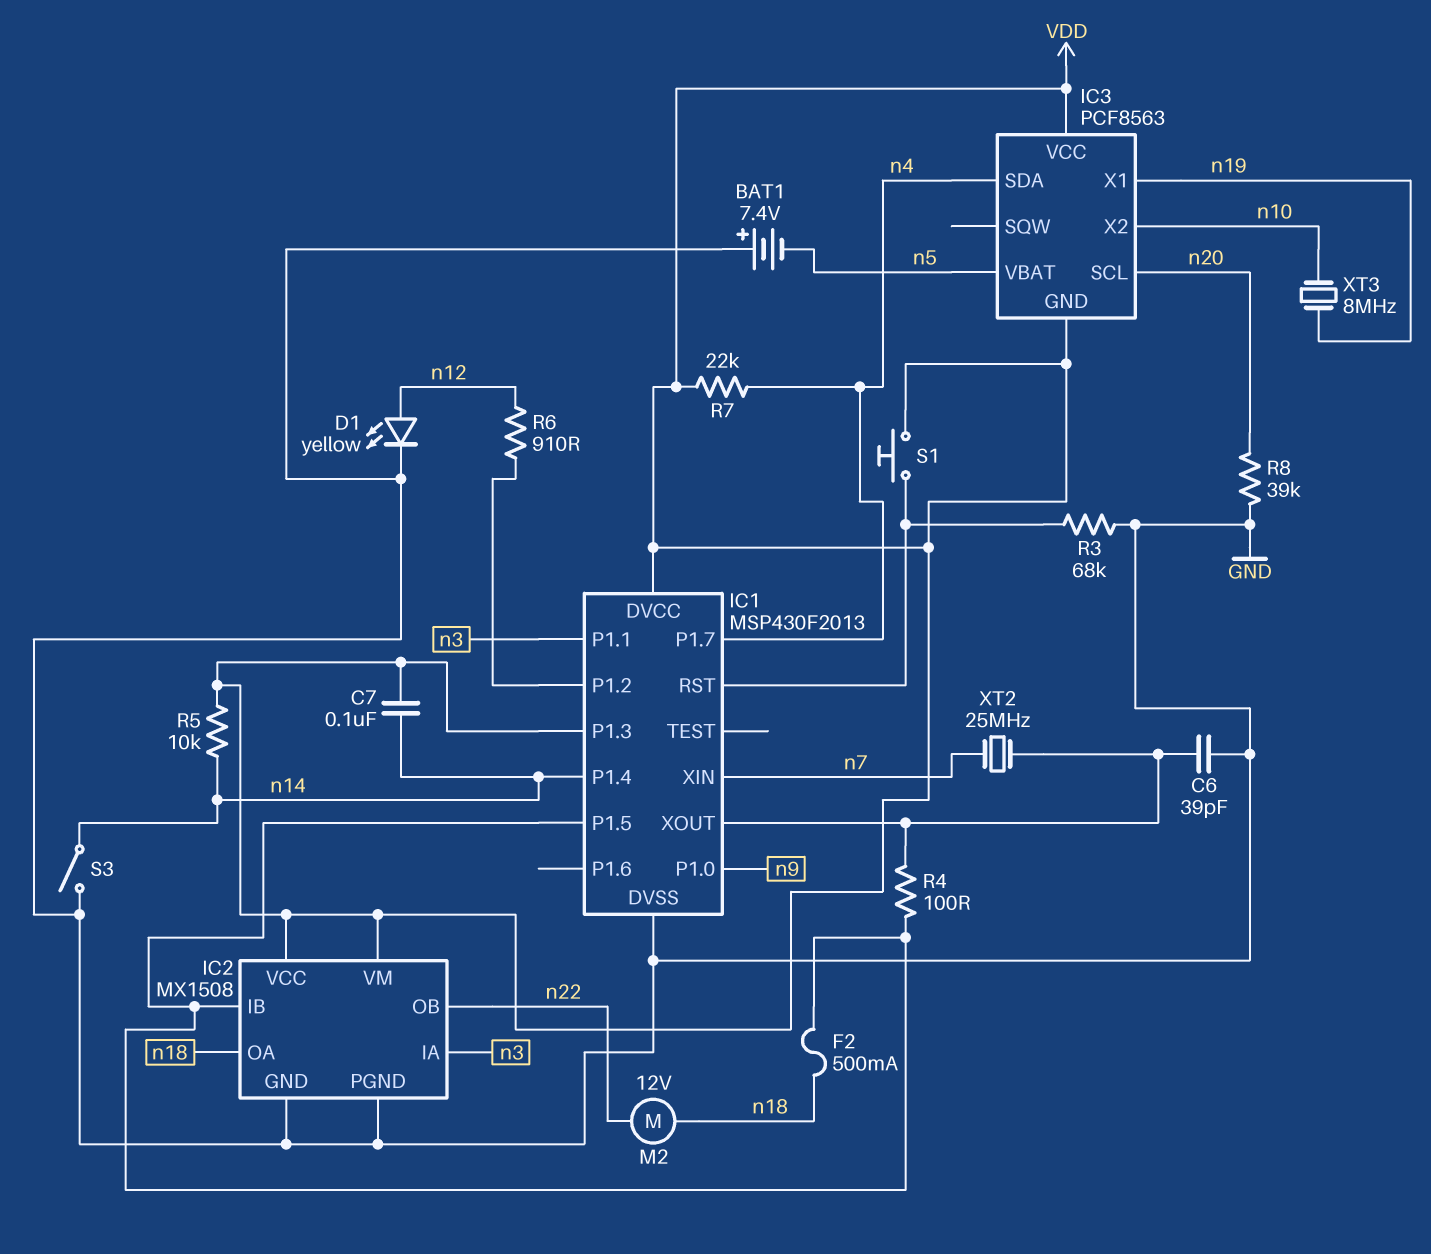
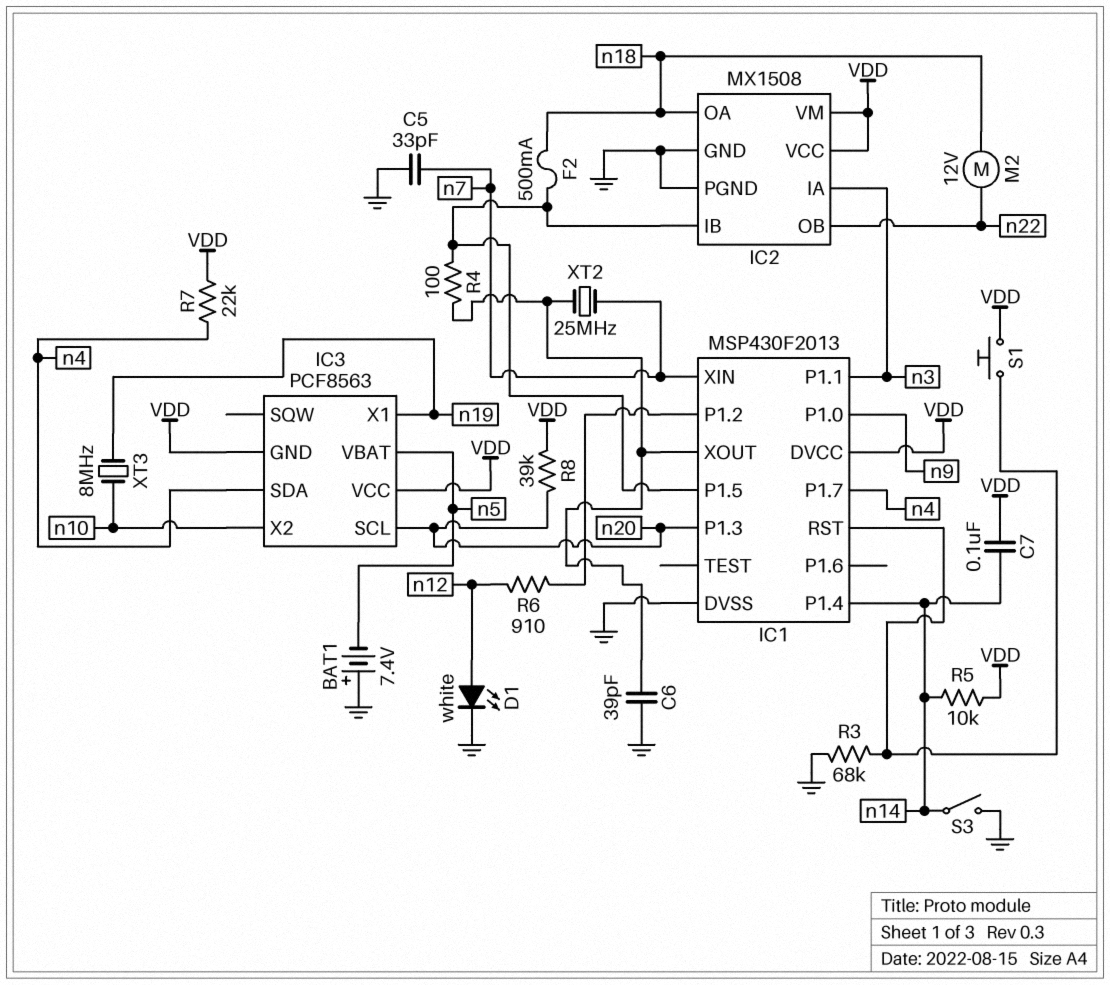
C5: none -> 33pF (GND, n7)
D1: LED yellow (A n12, K GND) -> LED white (A n12, K GND)
IC1 pin P1.3: VDD -> n20
R8: 39k (GND, n20) -> 39k (VDD, n20)

